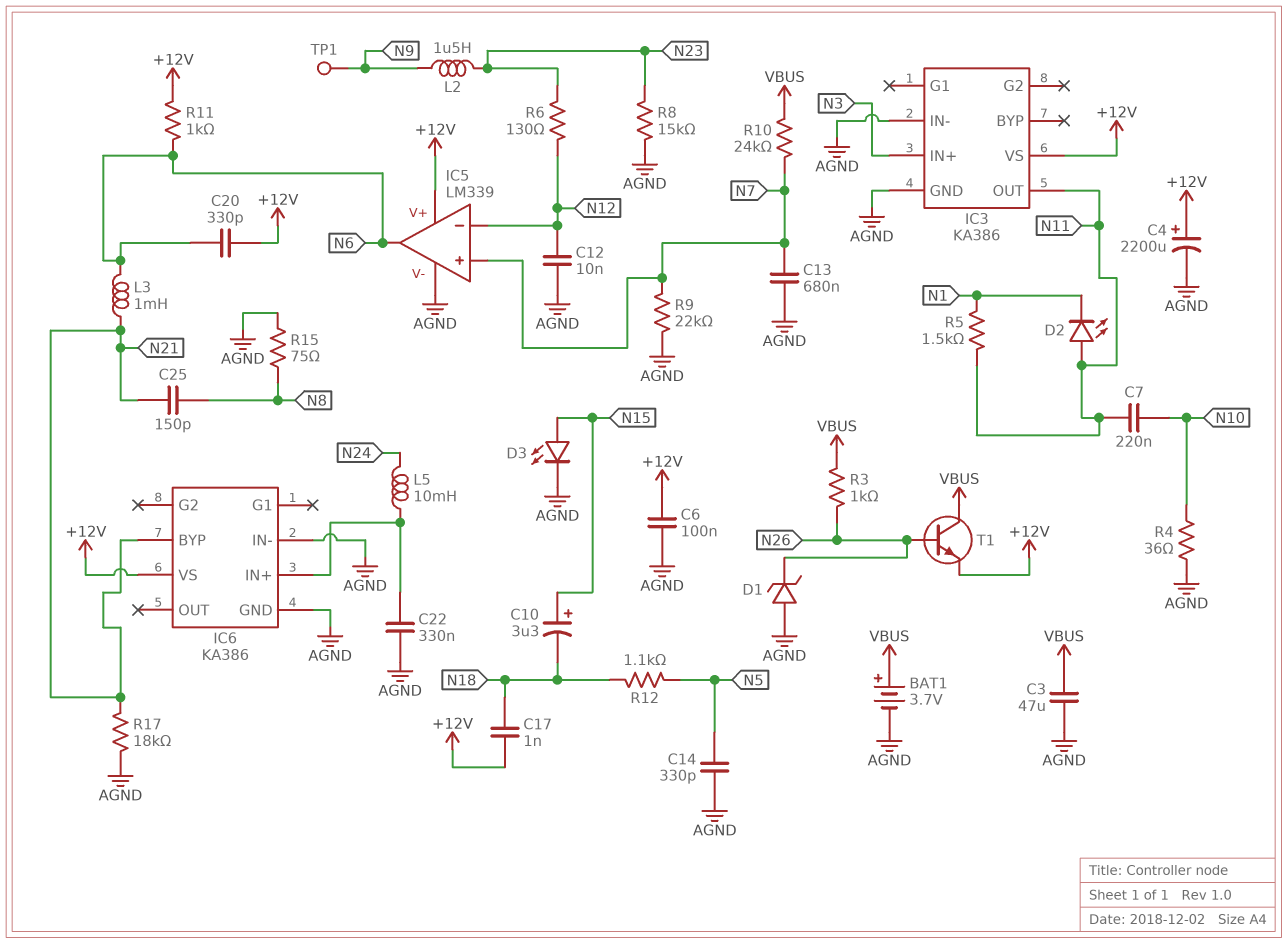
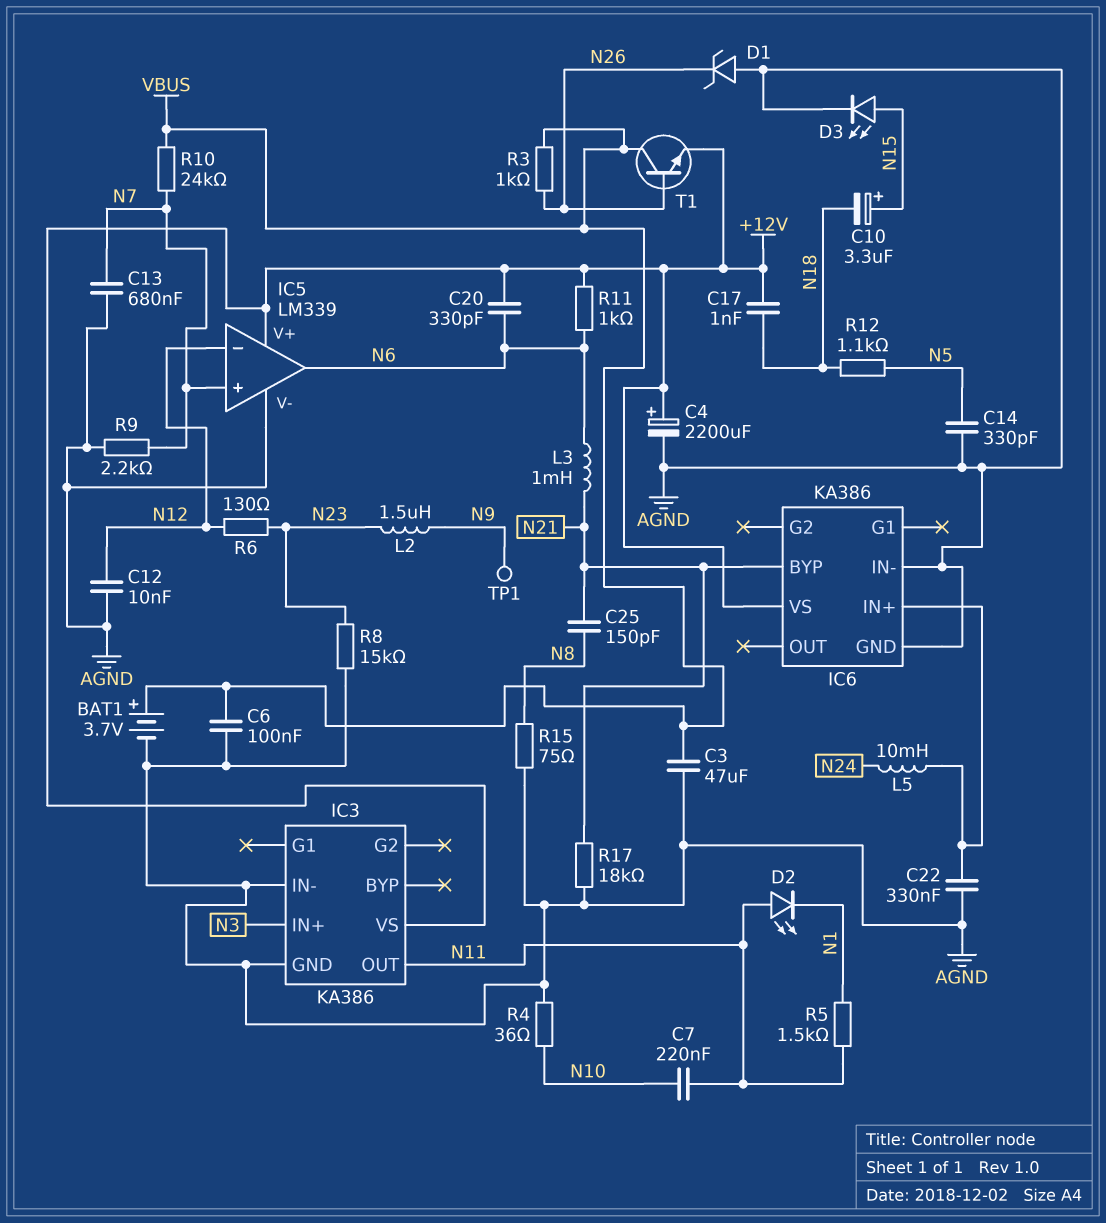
C6: 100nF (+12V, AGND) -> 100nF (AGND, VBUS)
R9: 22k (AGND, N7) -> 2.2k (AGND, N7)

